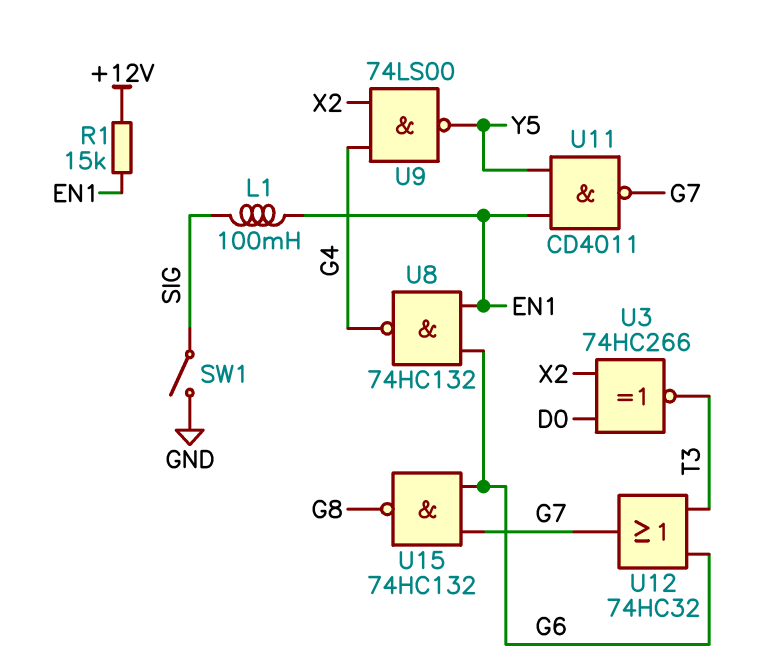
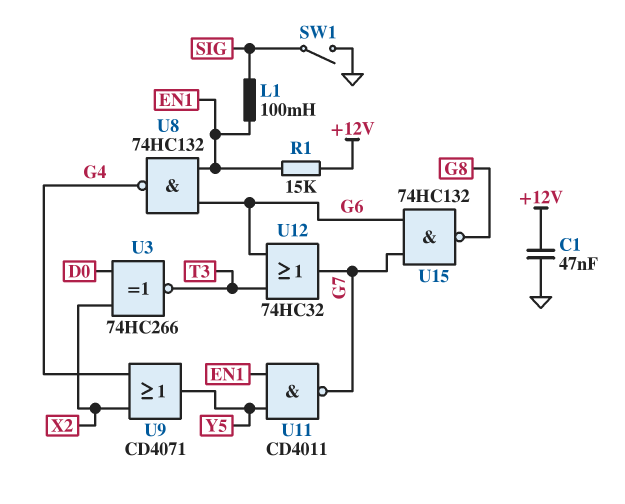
C1: none -> 47nF (+12V, GND)
U9: NAND 74LS00 (in G4, in X2, out Y5) -> OR CD4071 (in G4, in X2, out Y5)

